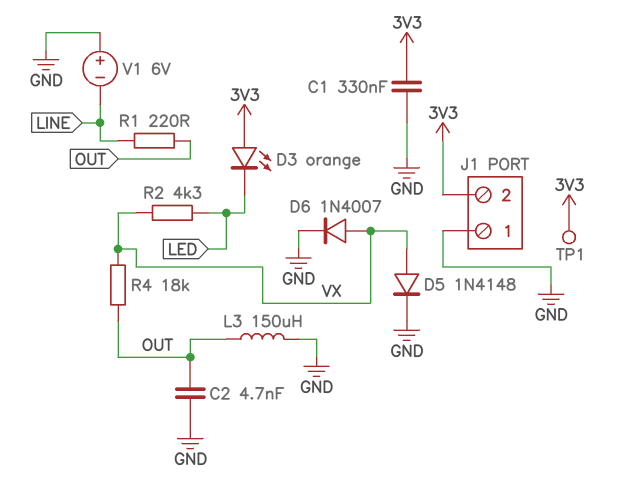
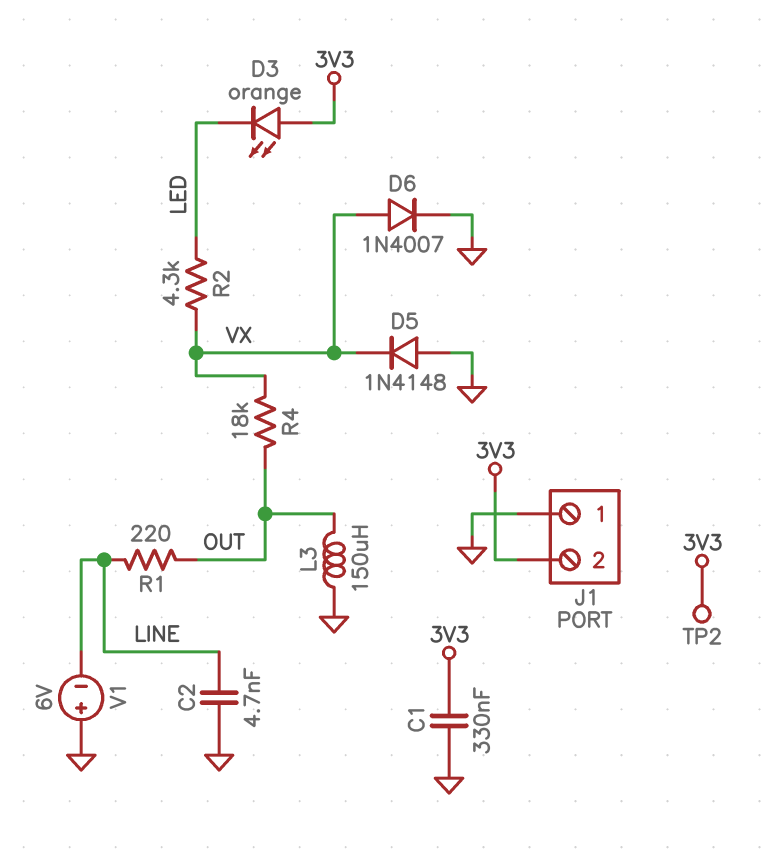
C2: 4.7nF (GND, OUT) -> 4.7nF (GND, LINE)
D5: diode 1N4148 (A VX, K GND) -> diode 1N4148 (A GND, K VX)
TP1: test point (3V3) -> none
TP2: none -> test point (3V3)

